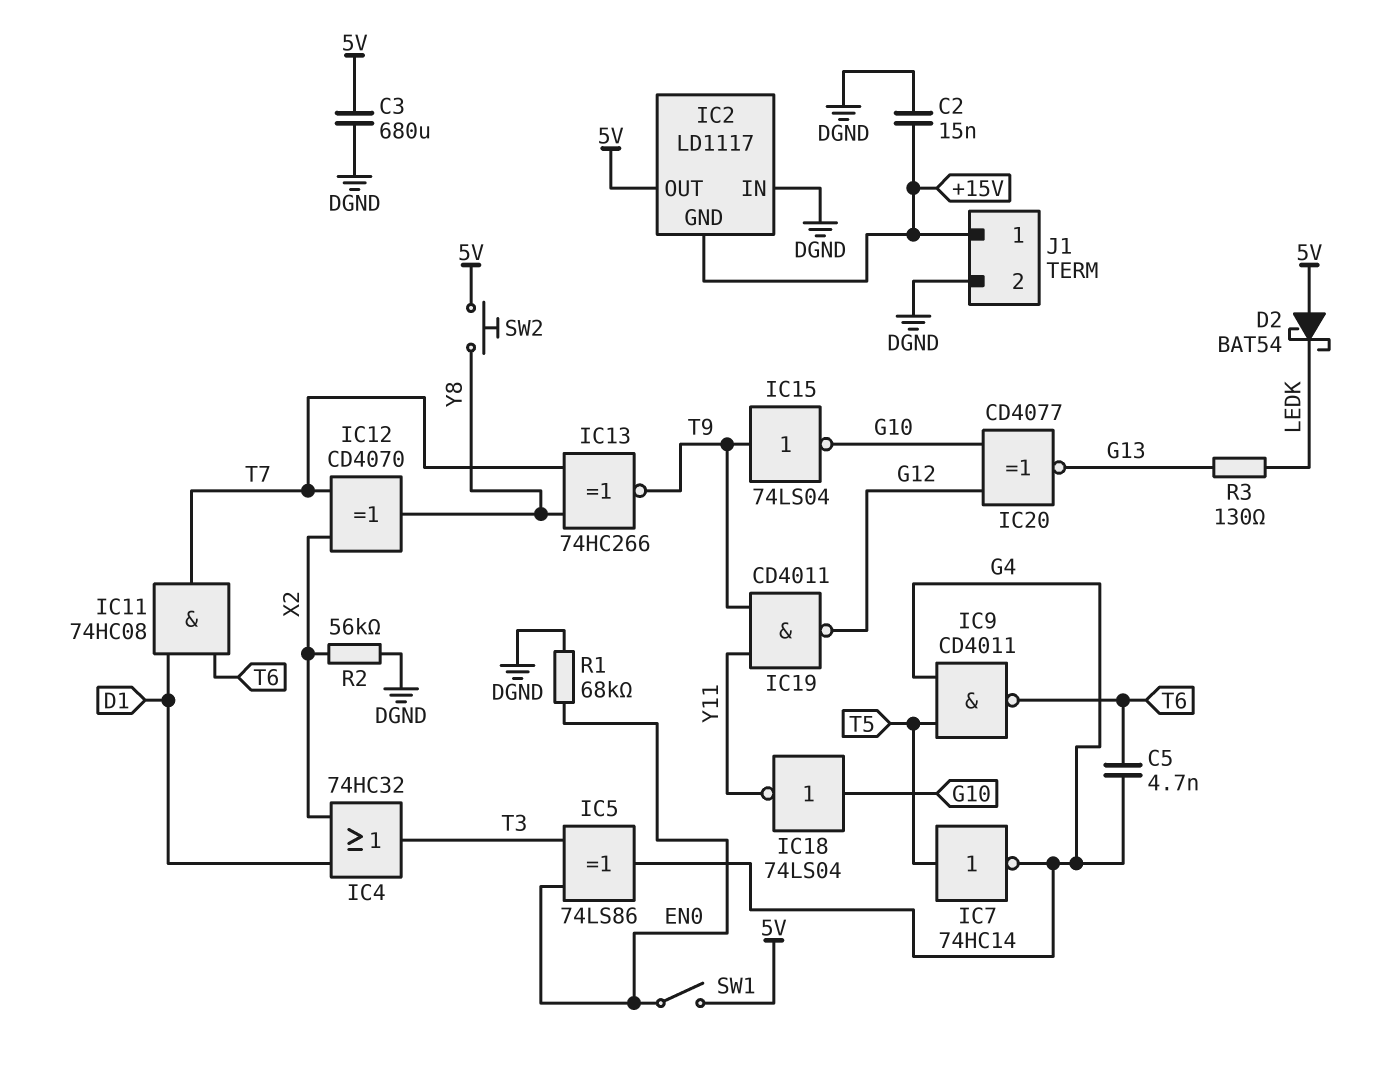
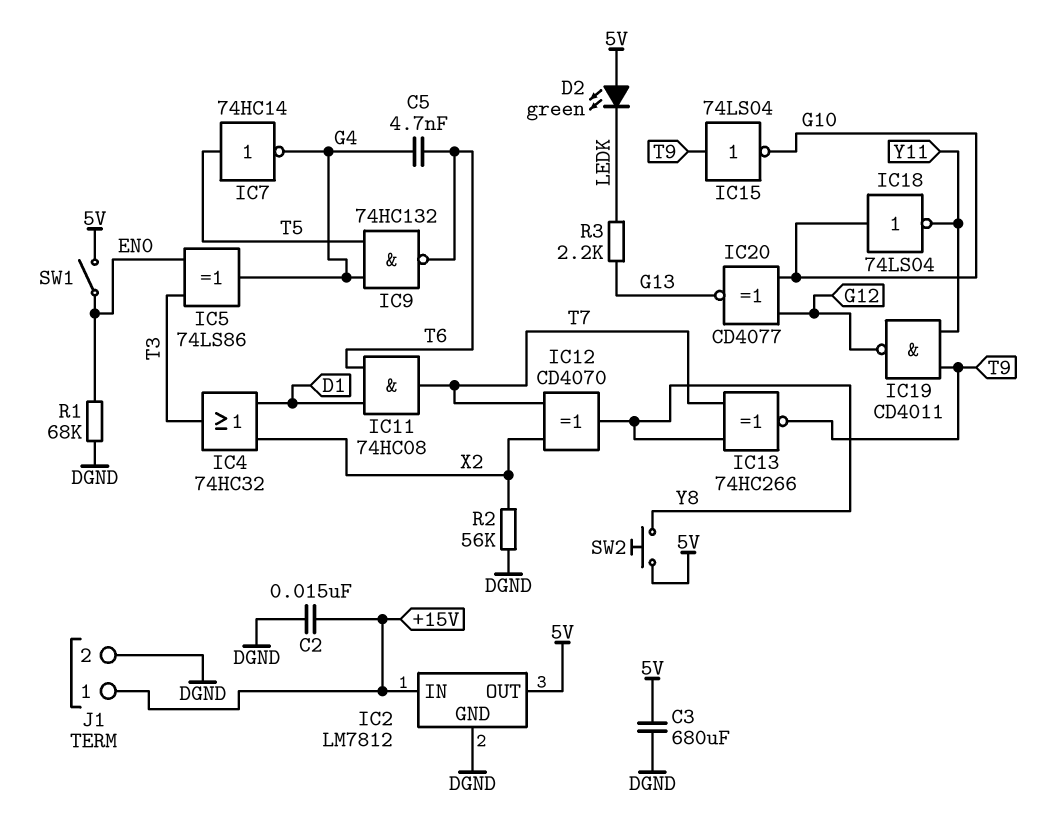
D2: schottky BAT54 (A 5V, K LEDK) -> LED green (A 5V, K LEDK)
IC2: LD1117 -> LM7812
IC2 pin GND: +15V -> DGND
IC2 pin IN: DGND -> +15V
IC9: NAND CD4011 (in G4, in T5, out T6) -> NAND 74HC132 (in G4, in T5, out T6)
R3: 130 (G13, LEDK) -> 2.2k (G13, LEDK)

